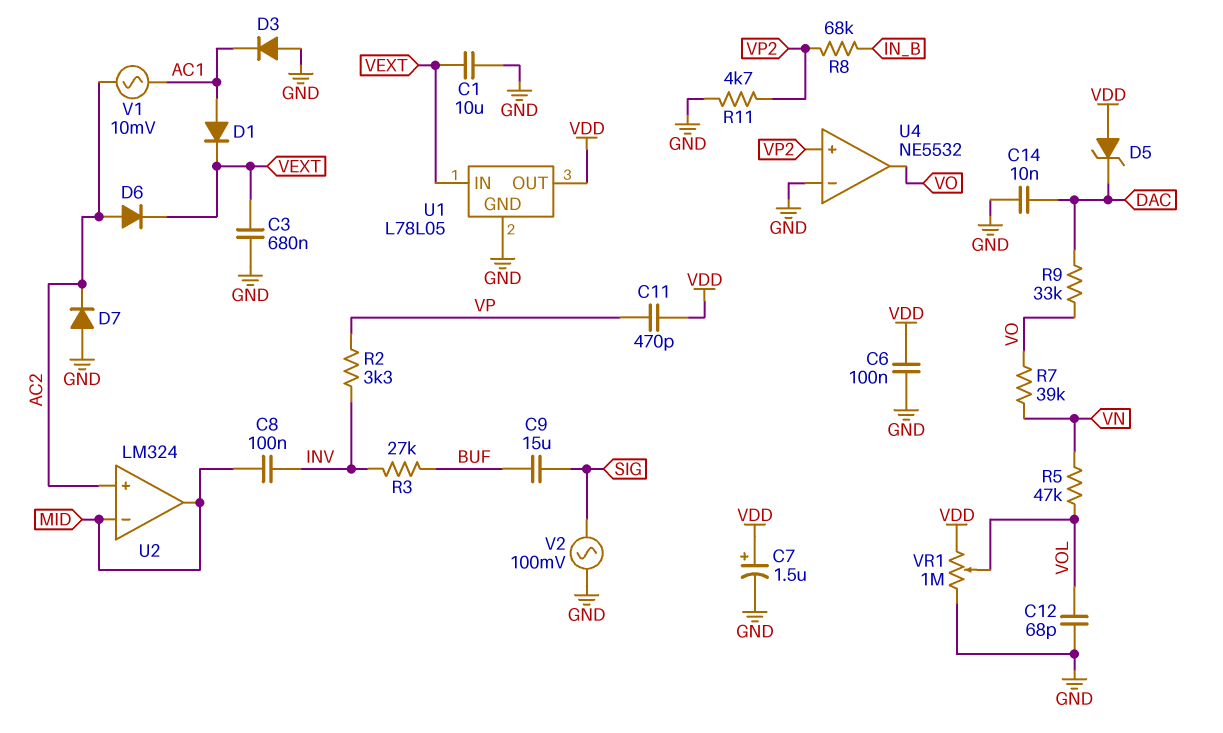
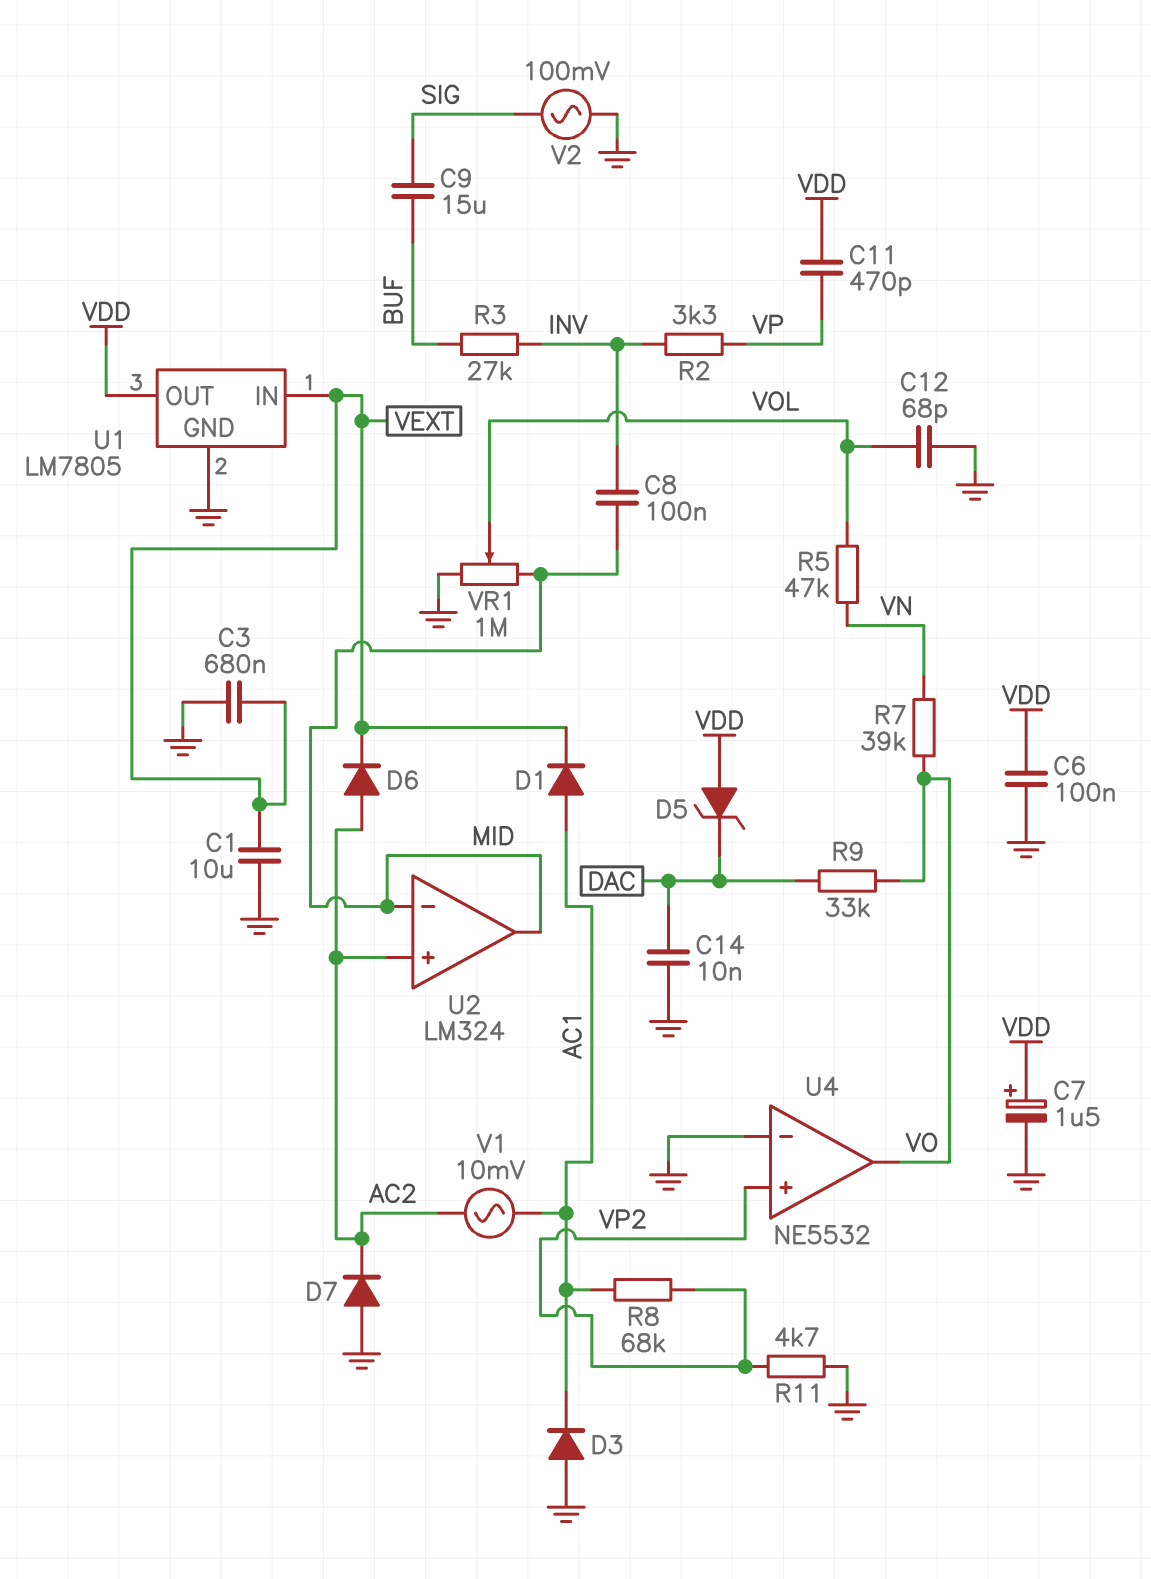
R8: 68k (IN_B, VP2) -> 68k (AC1, VP2)
U1: L78L05 -> LM7805
VR1: 1M (GND, VDD, wiper VOL) -> 1M (GND, MID, wiper VOL)

